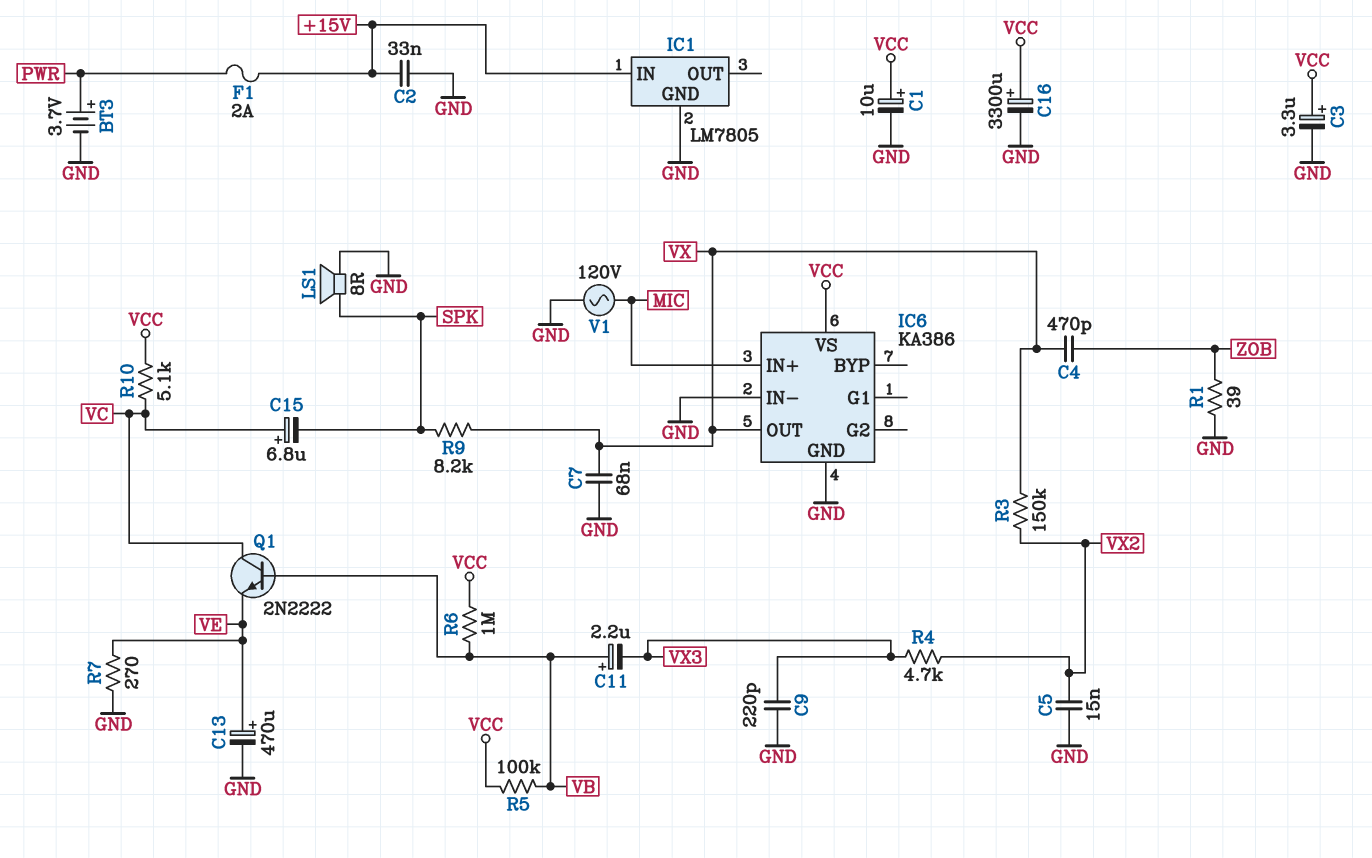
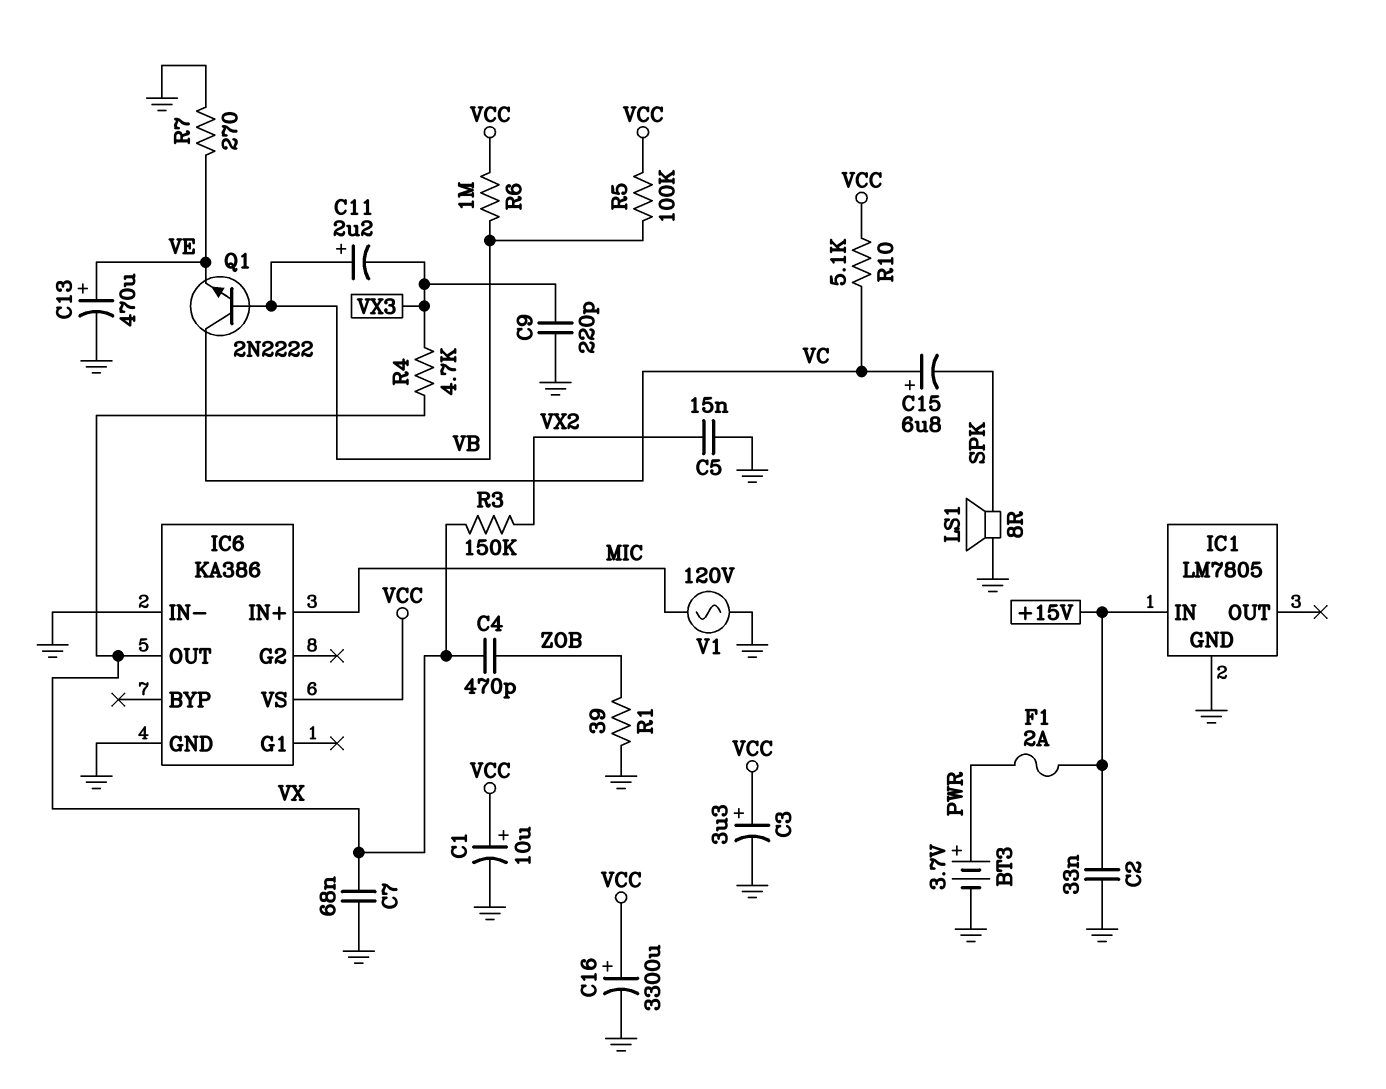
R4: 4.7k (VX2, VX3) -> 4.7k (VX, VX3)
R9: 8.2k (SPK, VX) -> none

